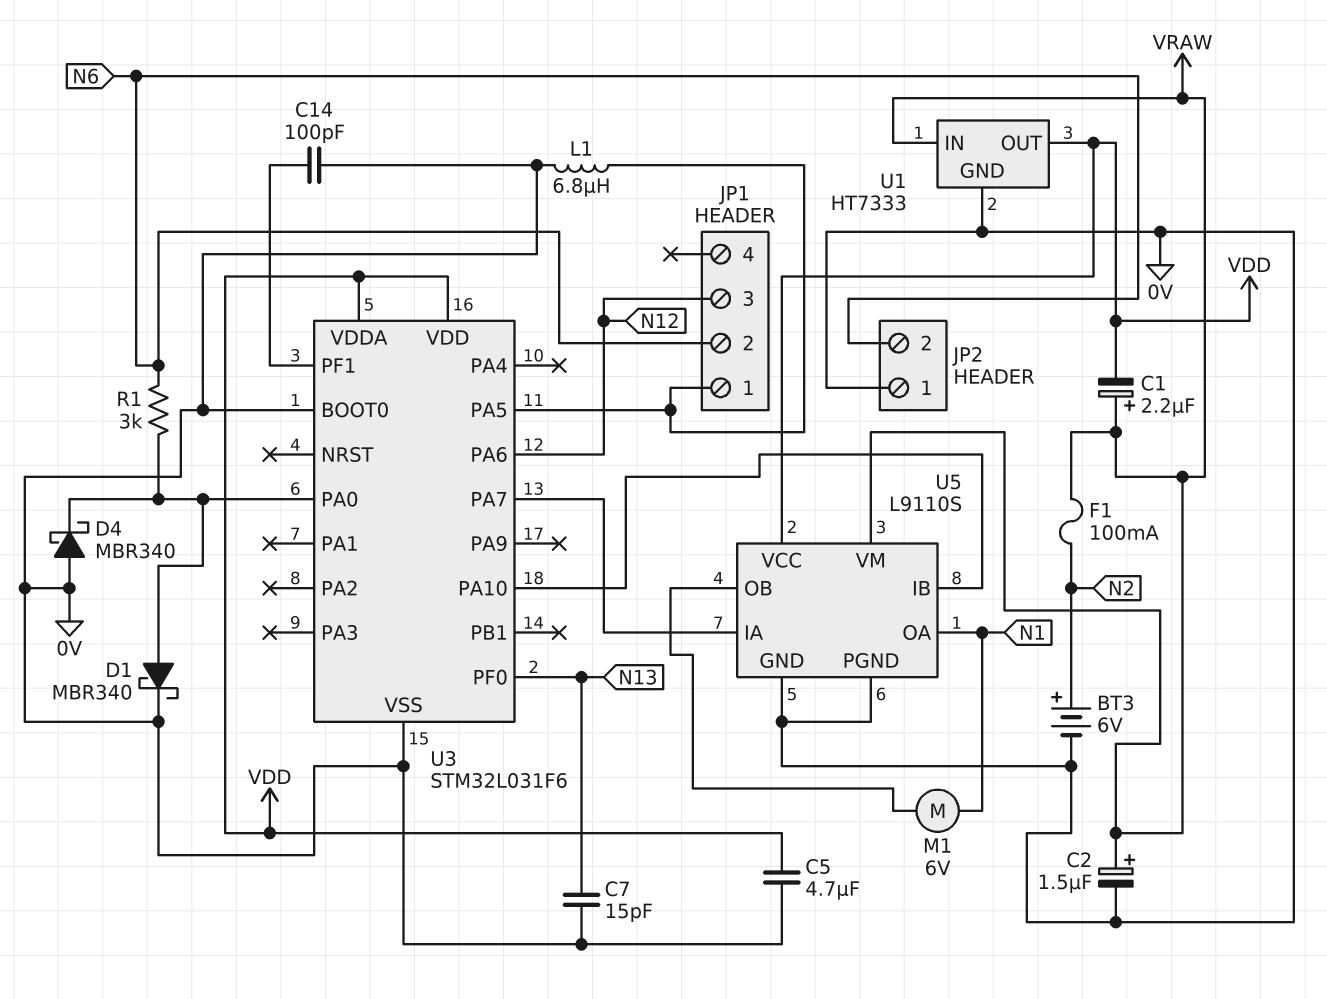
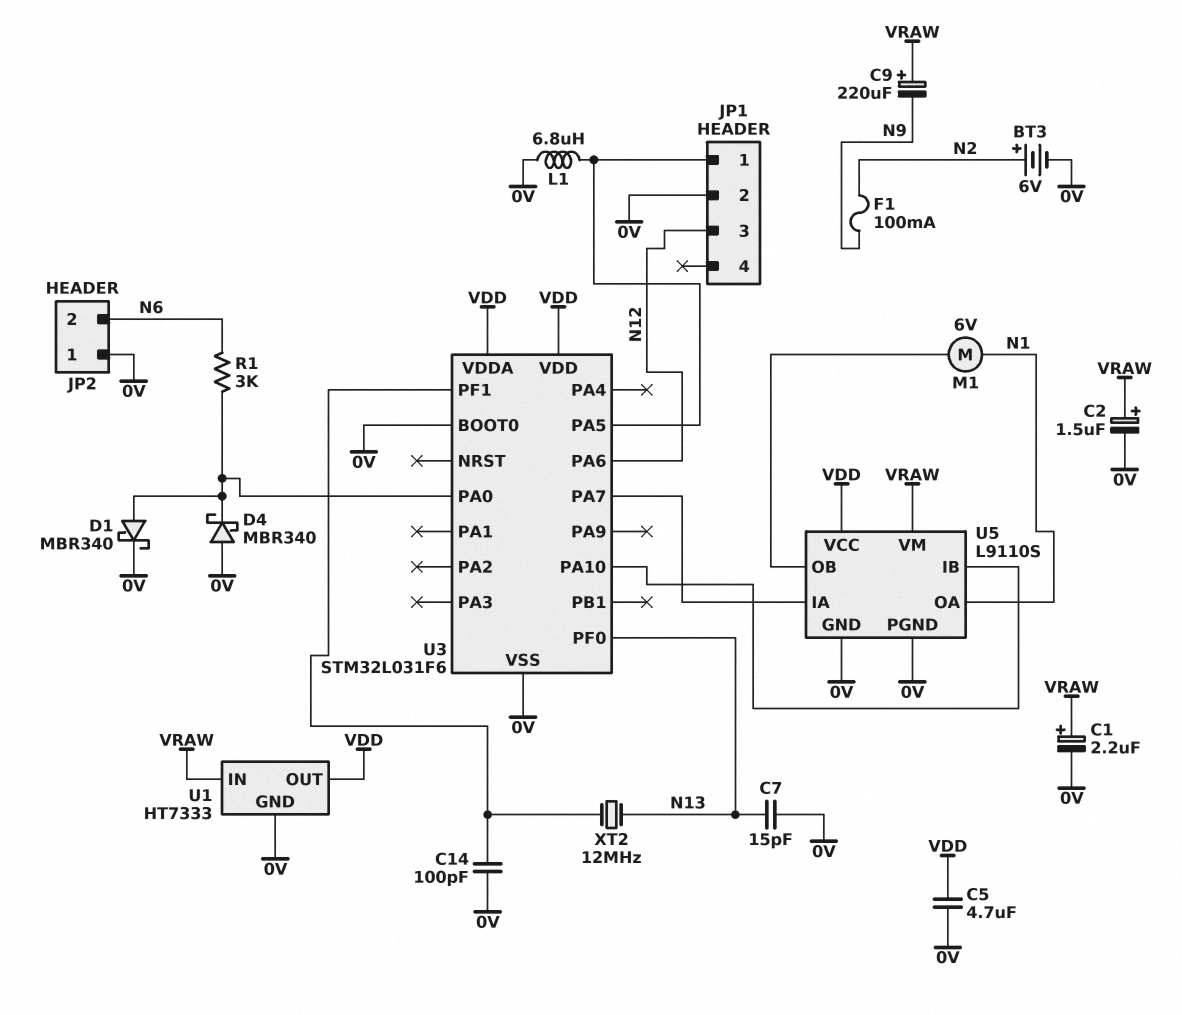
C1: 2.2uF (plus VRAW, minus VDD) -> 2.2uF (plus VRAW, minus 0V)
C9: none -> 220uF (plus VRAW, minus N9)
F1: 100mA (N2, VRAW) -> 100mA (N2, N9)
JP1 pin 2: N6 -> 0V
XT2: none -> 12MHz (N13, U3/PF1)

